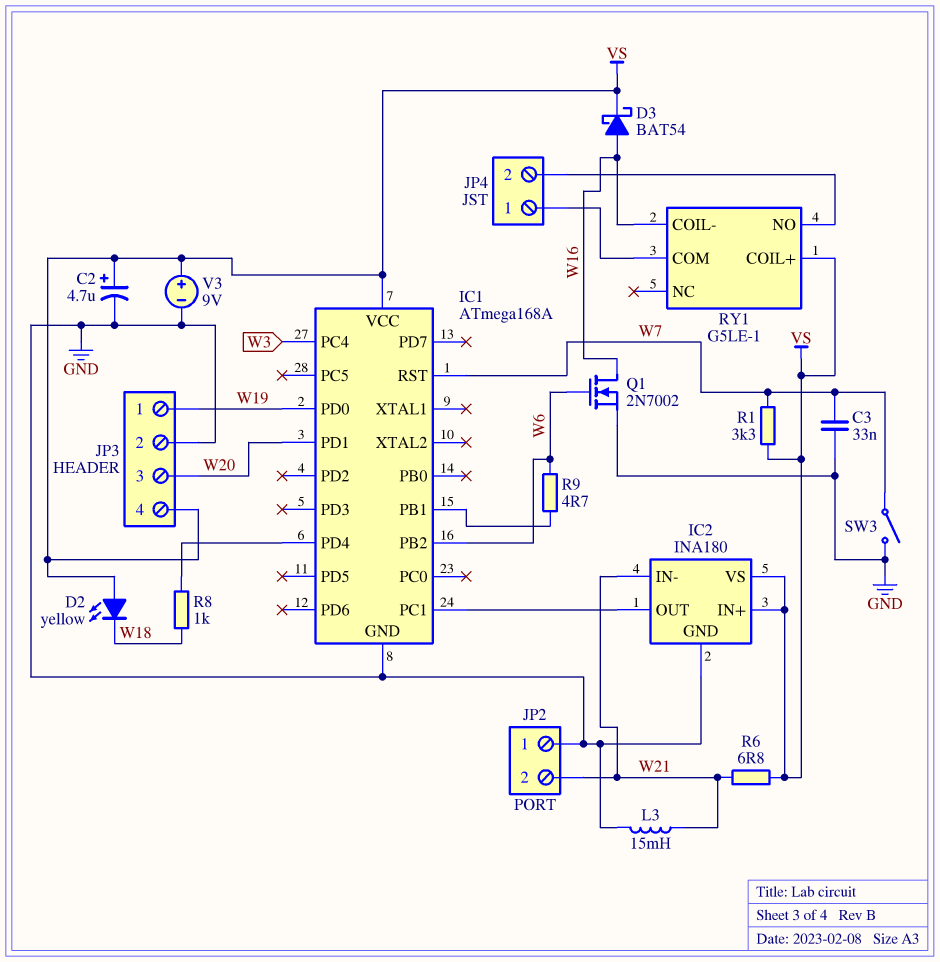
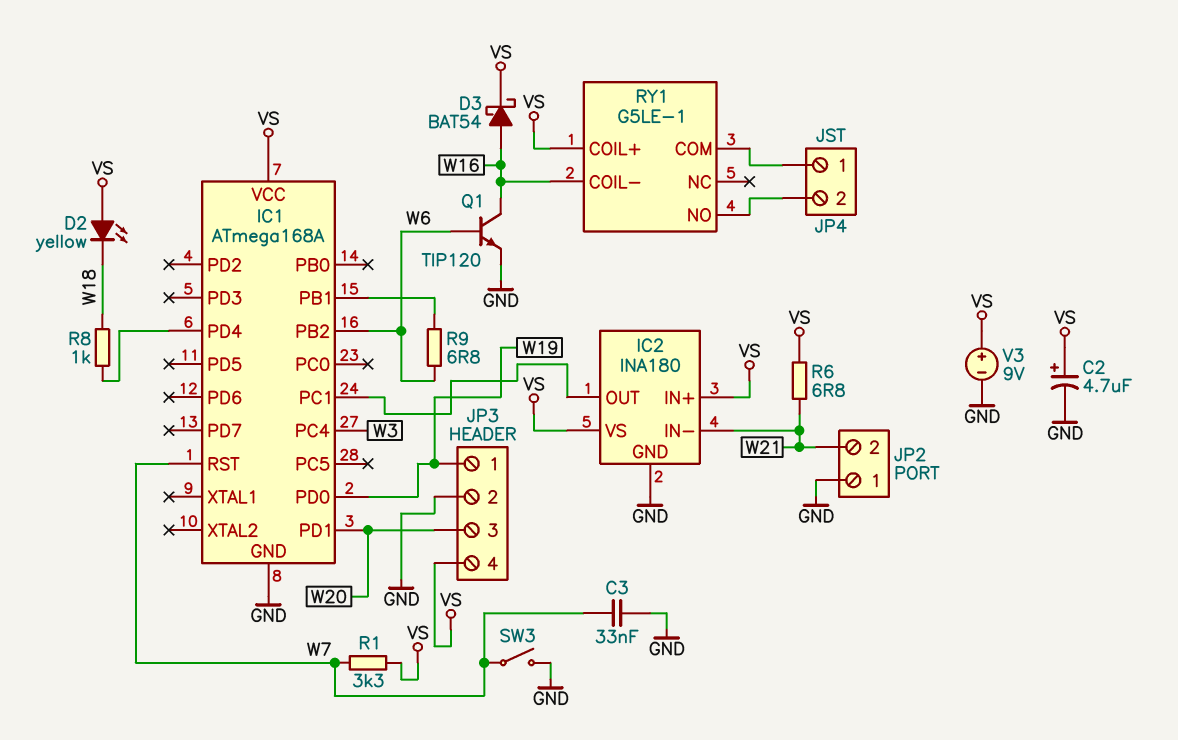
L3: 15mH (GND, W21) -> none
Q1: NMOS 2N7002 (G W6, D W16, S GND) -> NPN TIP120 (B W6, C W16, E GND)
R9: 4.7 (IC1/PB1, W6) -> 6.8 (IC1/PB1, W6)

